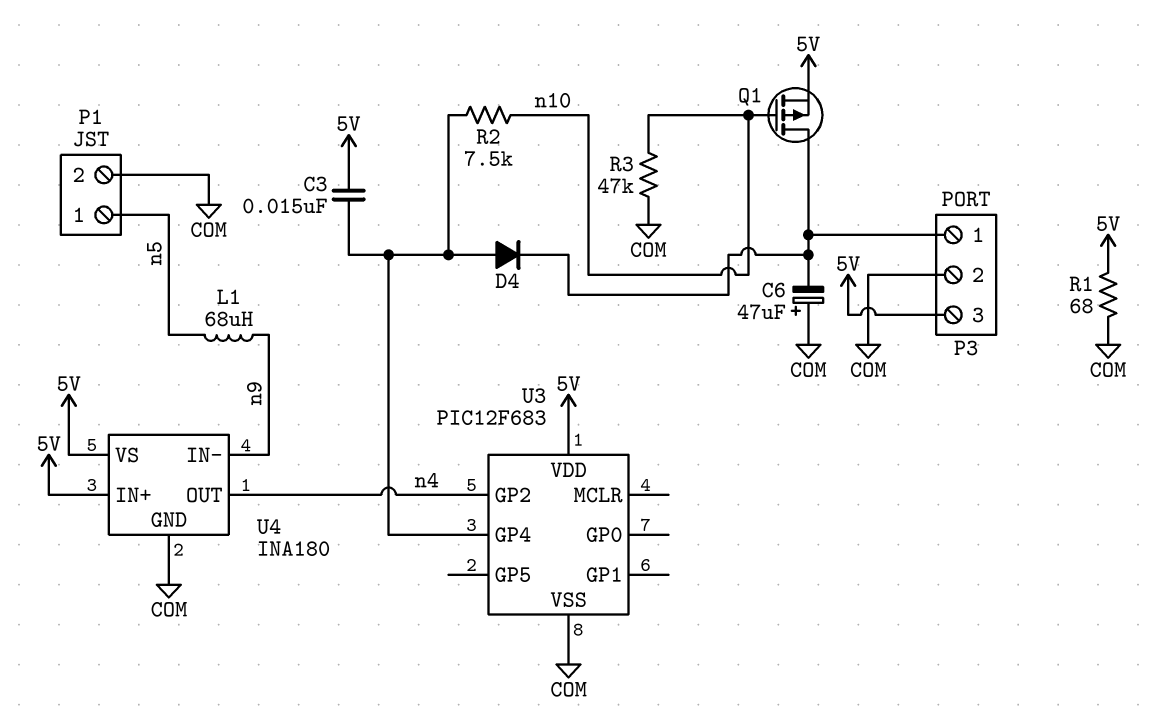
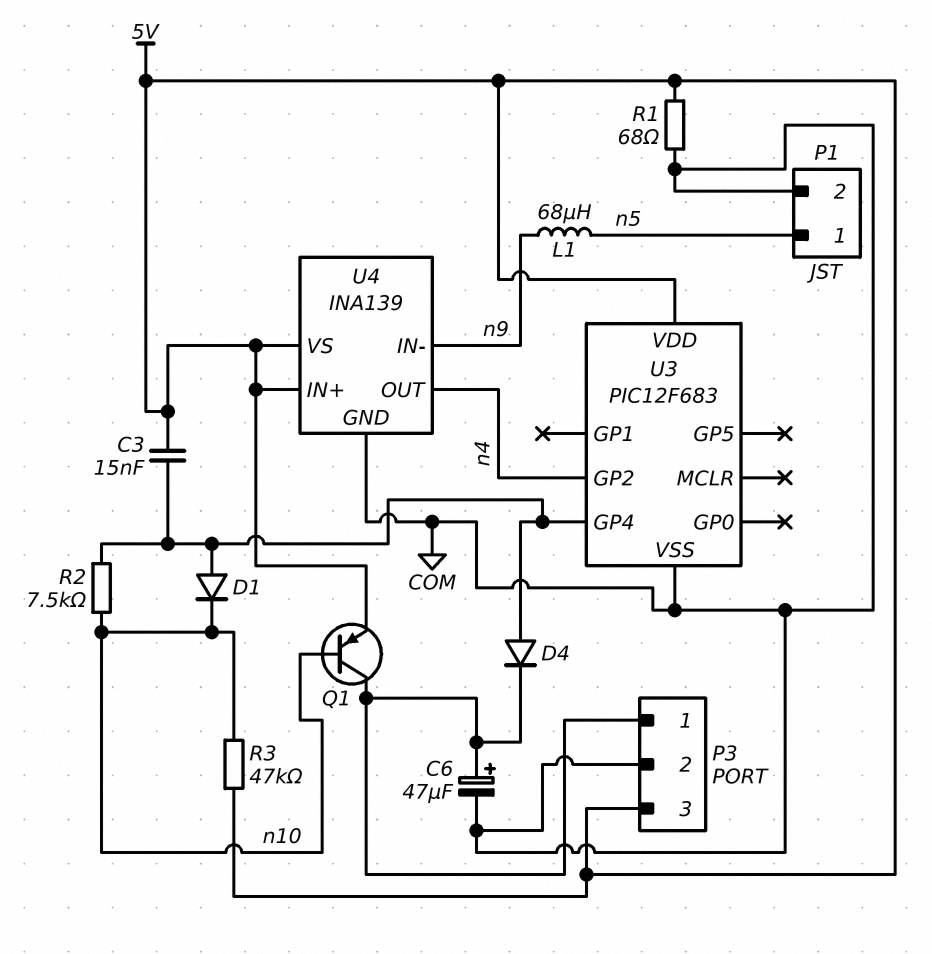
C6: 47uF (plus COM, minus P3/1) -> 47uF (plus P3/1, minus COM)
D1: none -> diode (A U3/GP4, K n10)
Q1: PMOS (G n10, D P3/1, S 5V) -> PNP (B n10, C P3/1, E 5V)
R3: 47k (COM, n10) -> 47k (5V, n10)
U4: INA180 -> INA139

